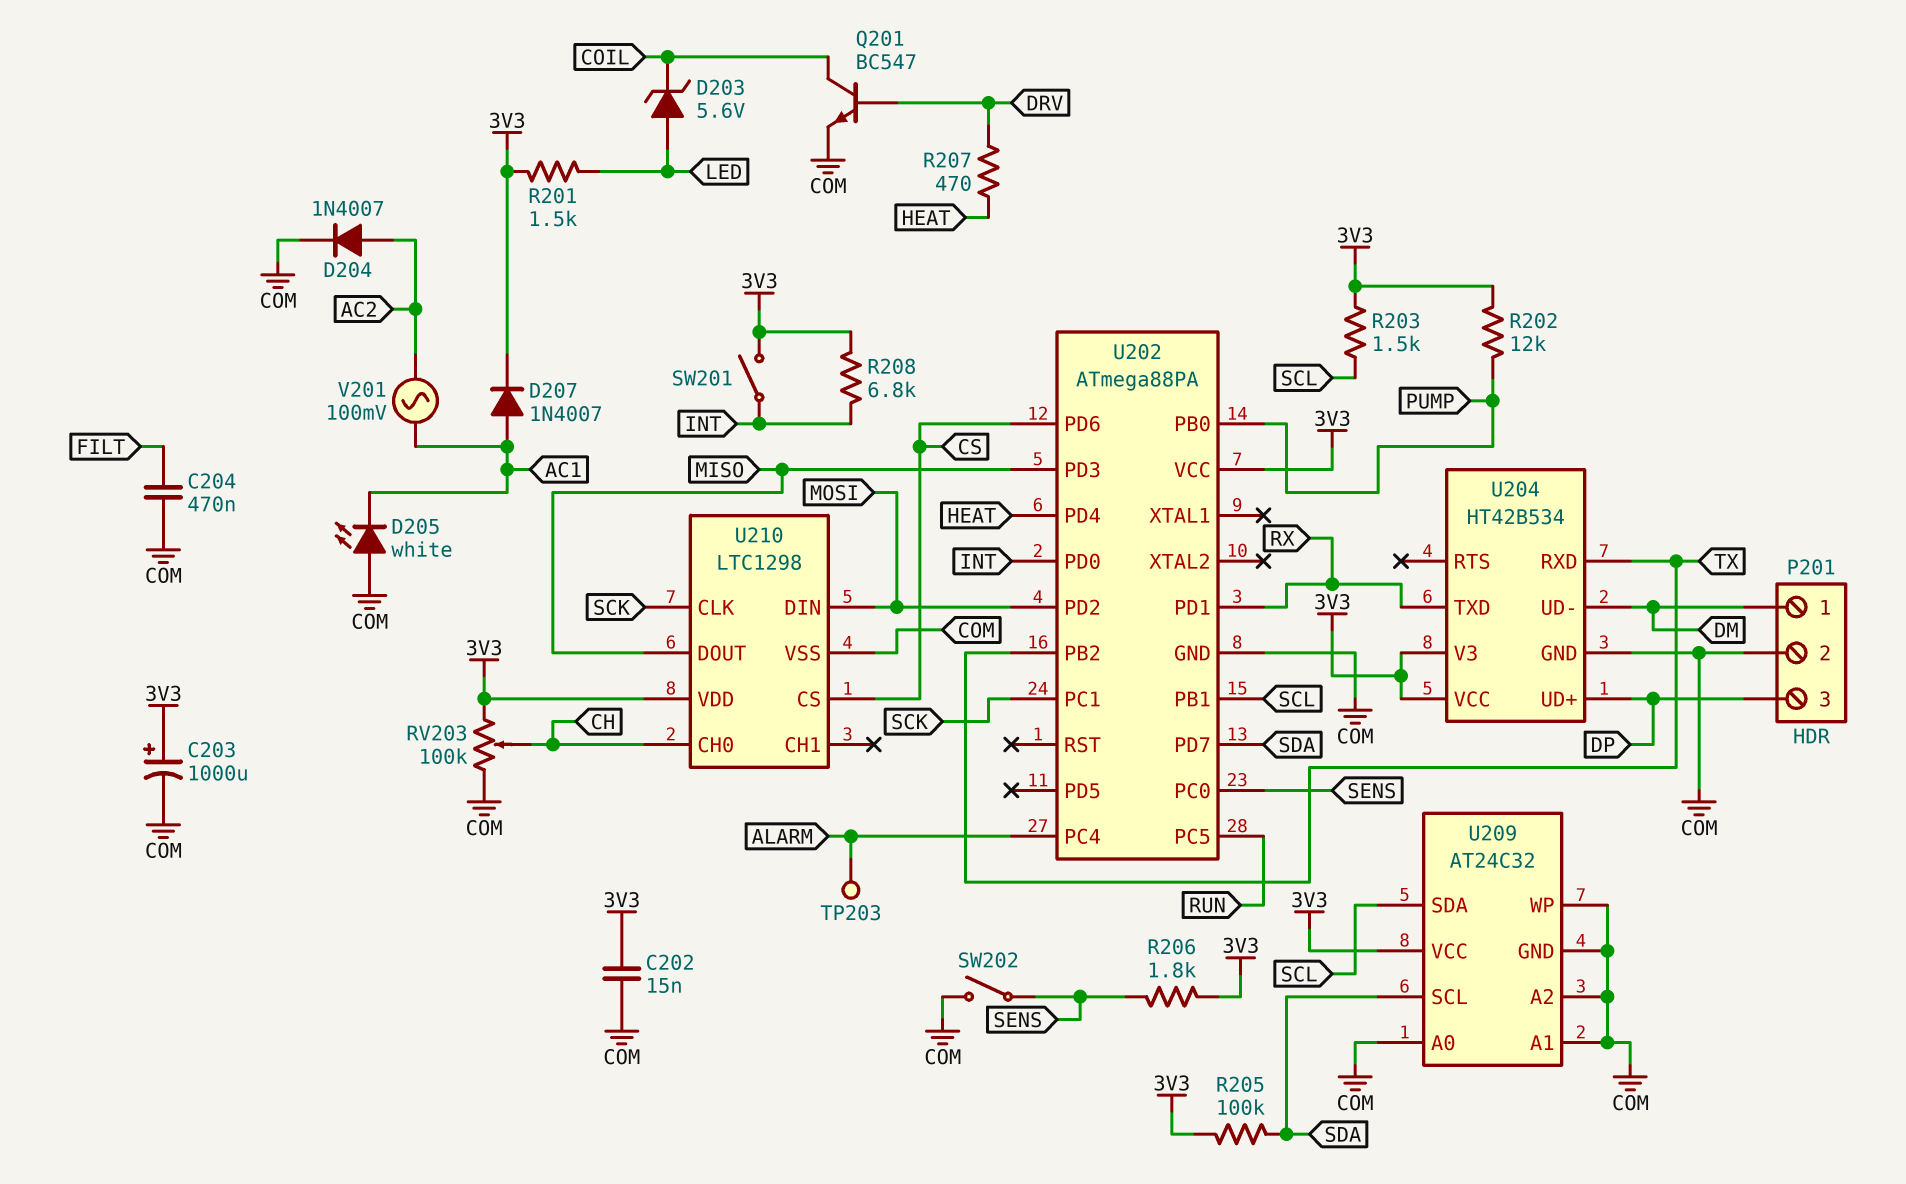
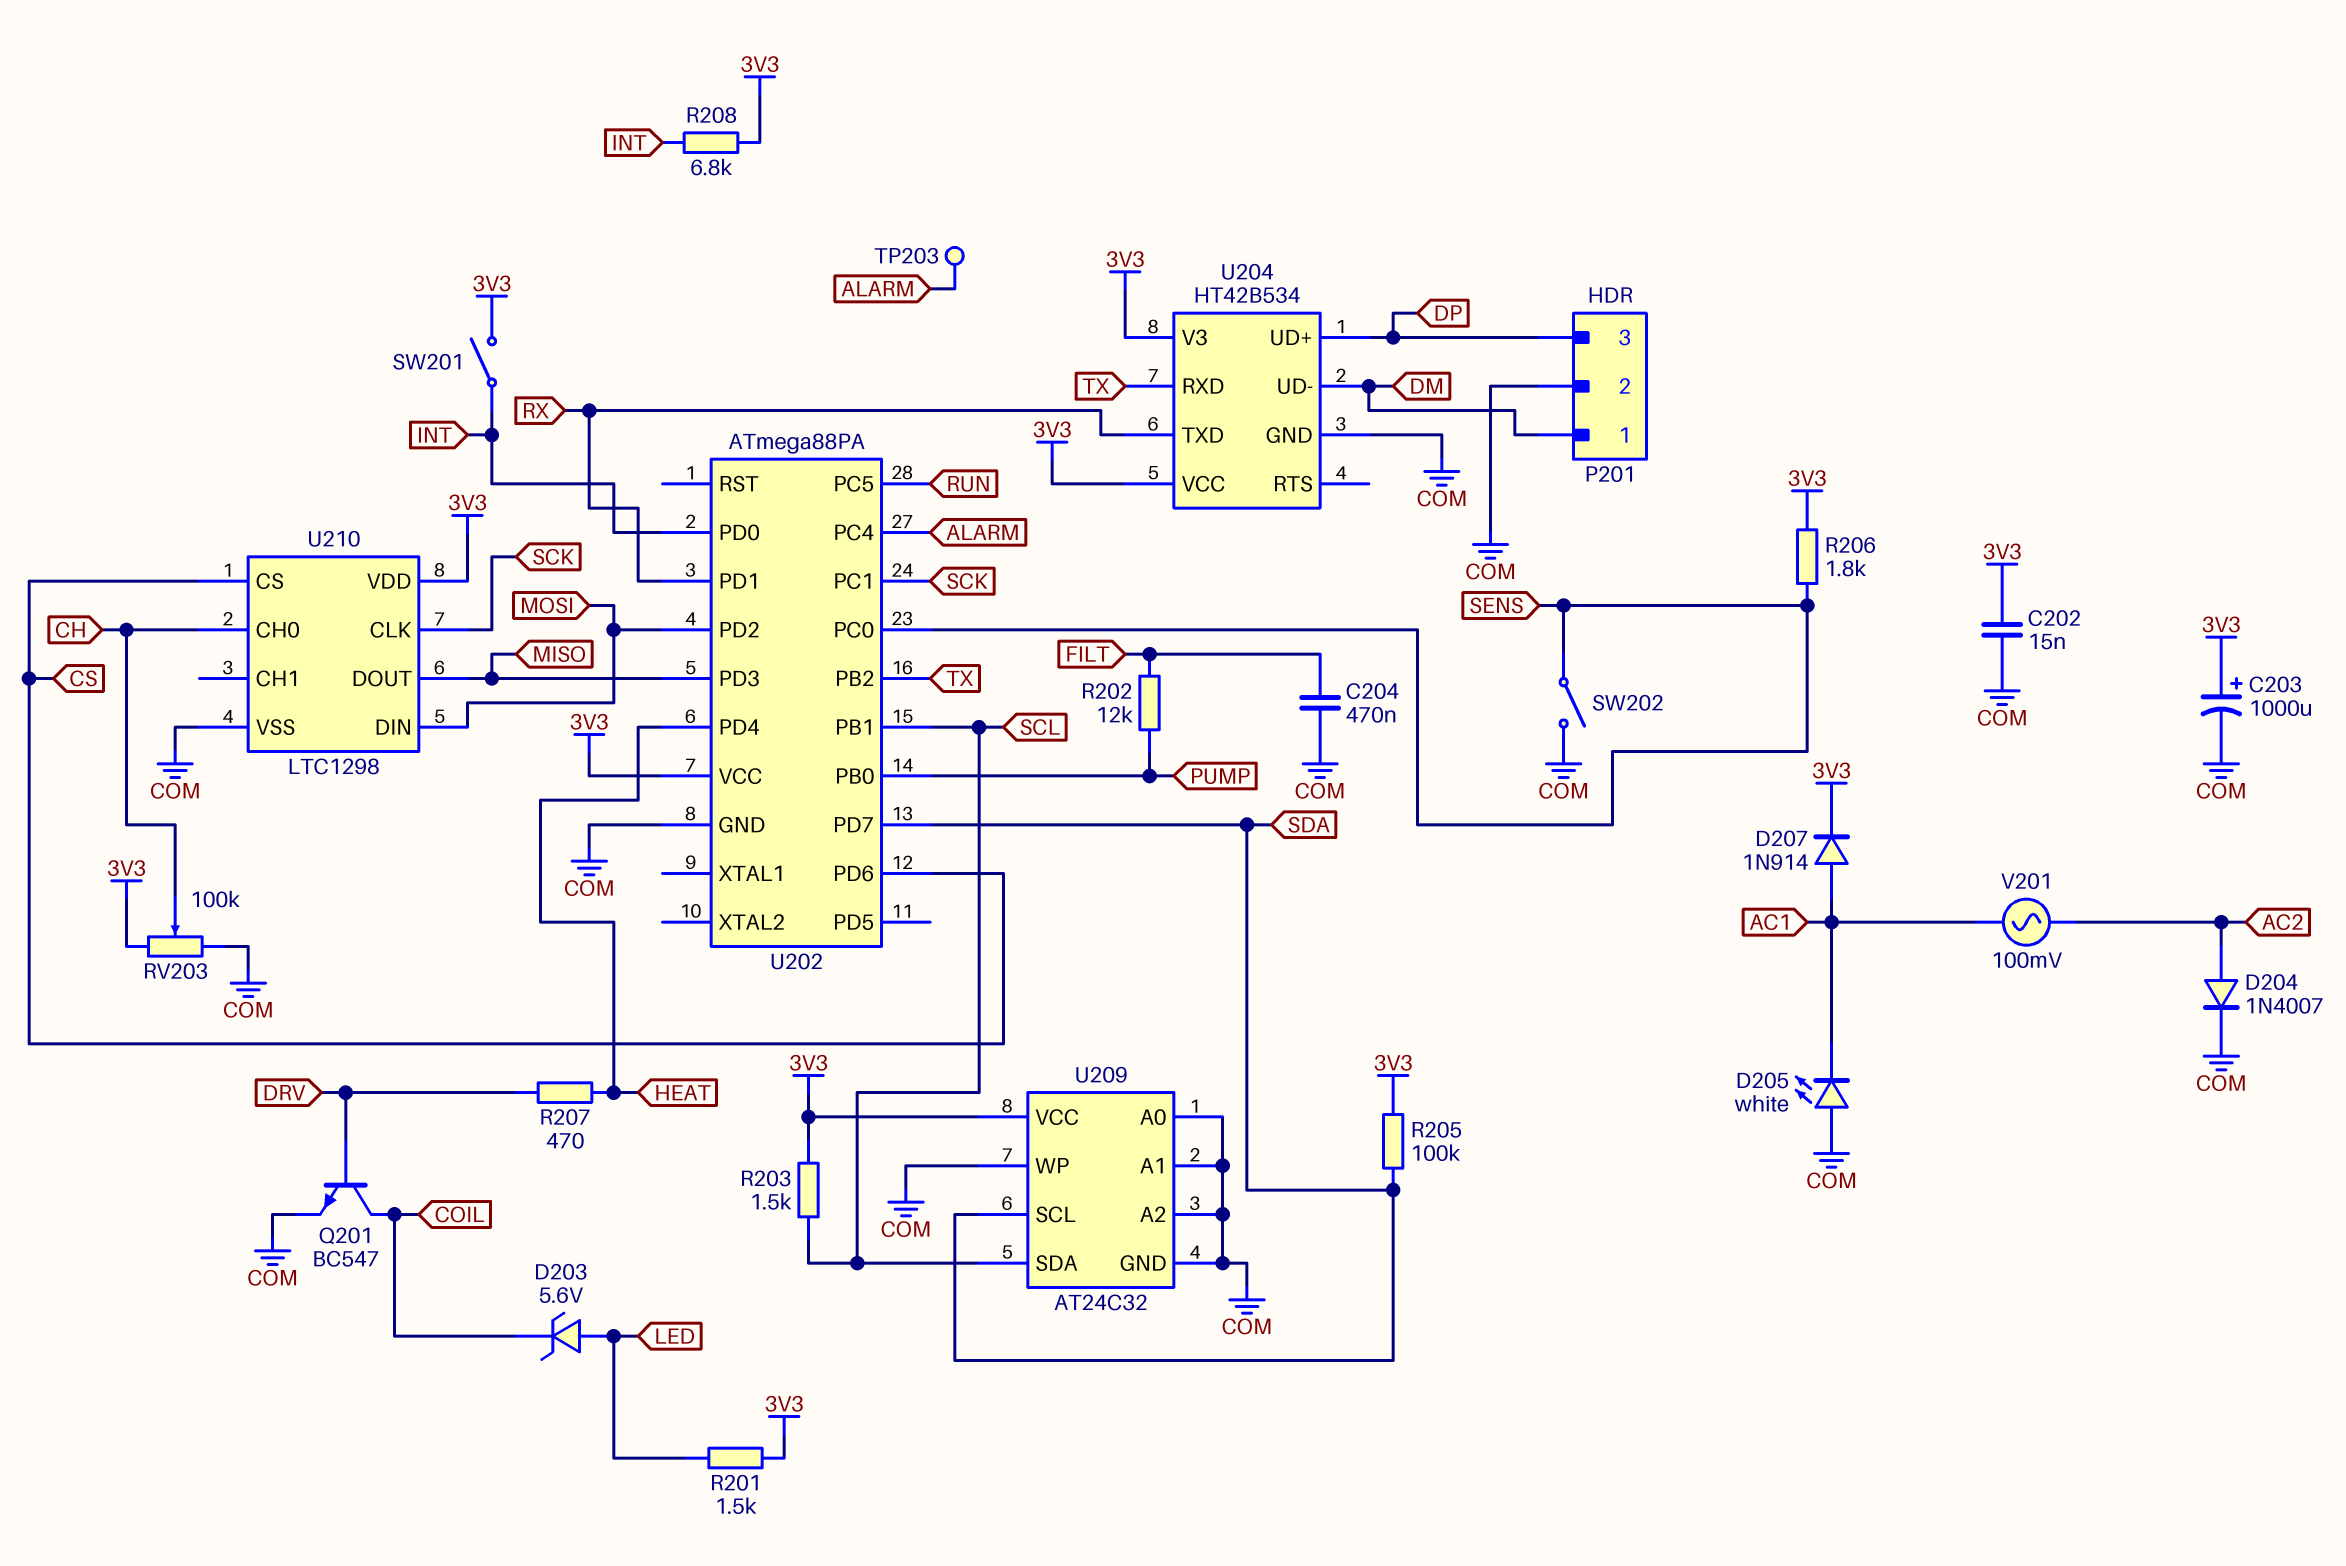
D207: diode 1N4007 (A AC1, K 3V3) -> diode 1N914 (A AC1, K 3V3)
R202: 12k (3V3, PUMP) -> 12k (FILT, PUMP)

